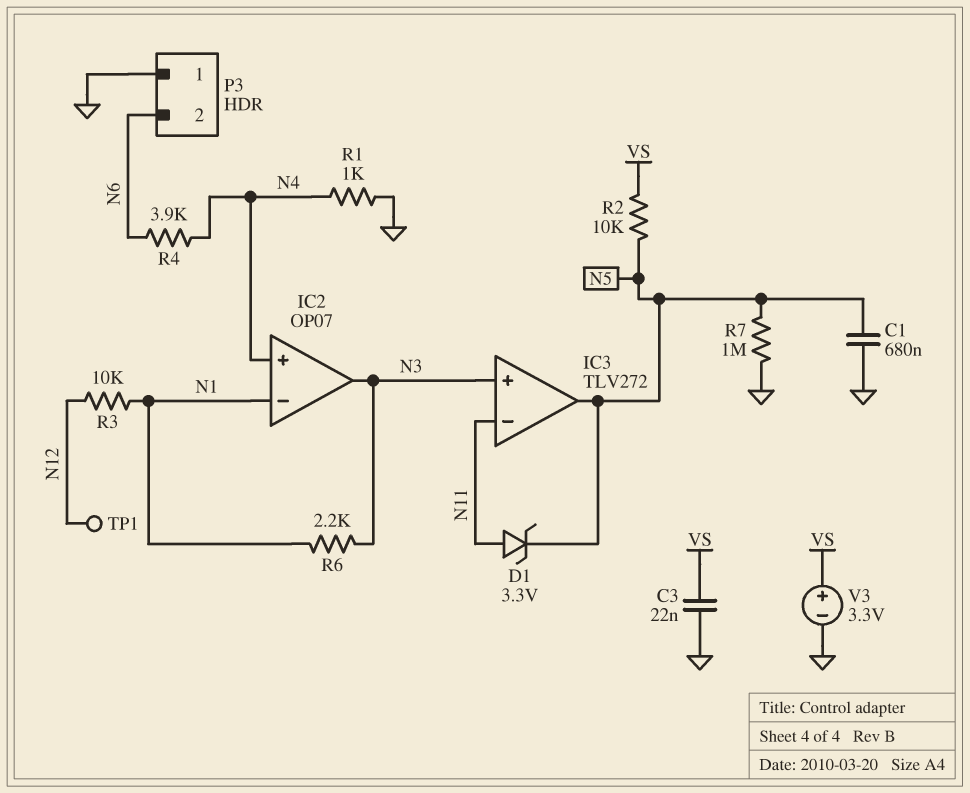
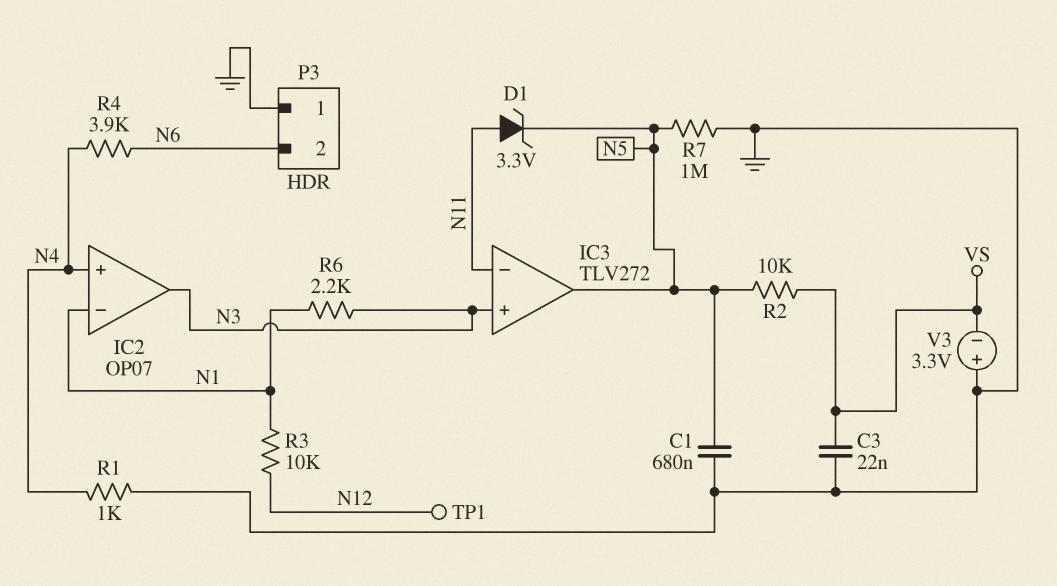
V3: 3.3V (plus VS, minus GND) -> 3.3V (plus GND, minus VS)

